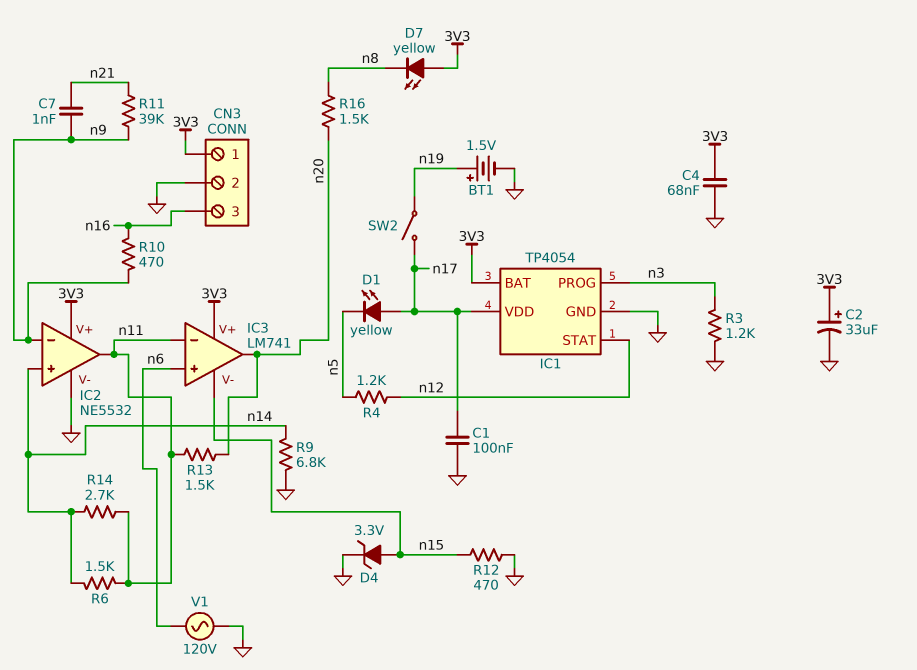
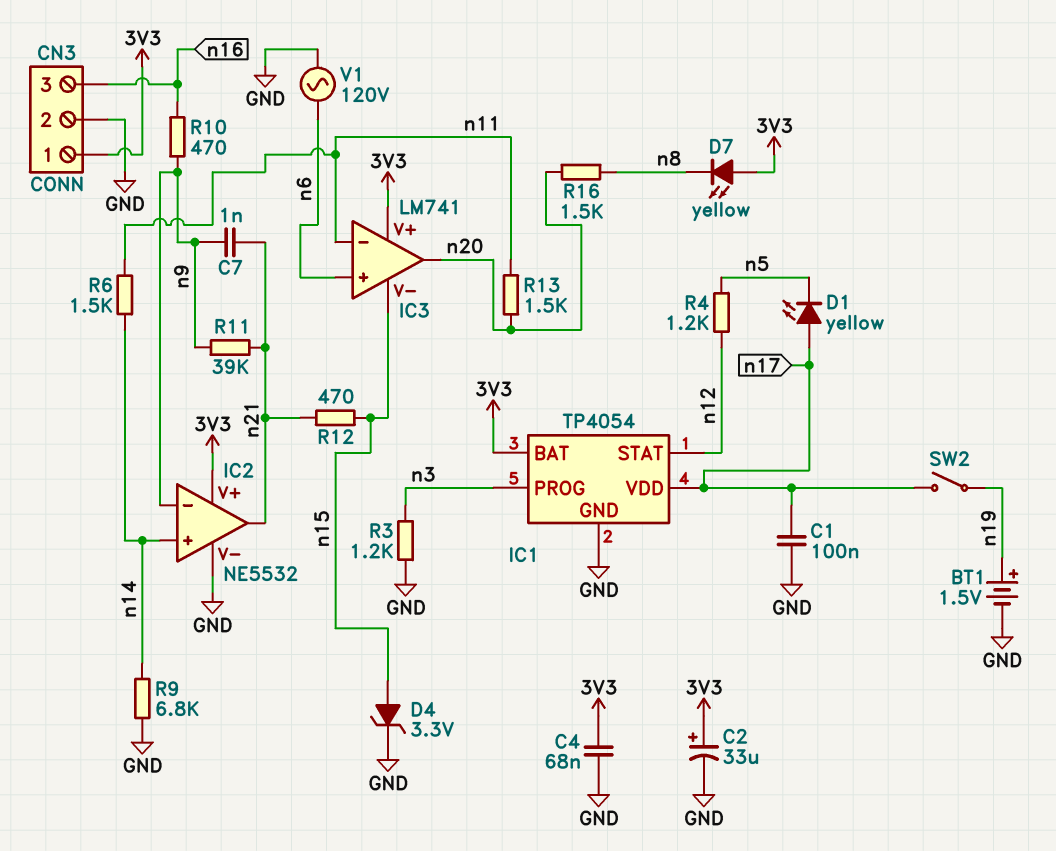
IC2 pin out: n11 -> n21
R12: 470 (GND, n15) -> 470 (n15, n21)
R14: 2.7k (n11, n14) -> none

